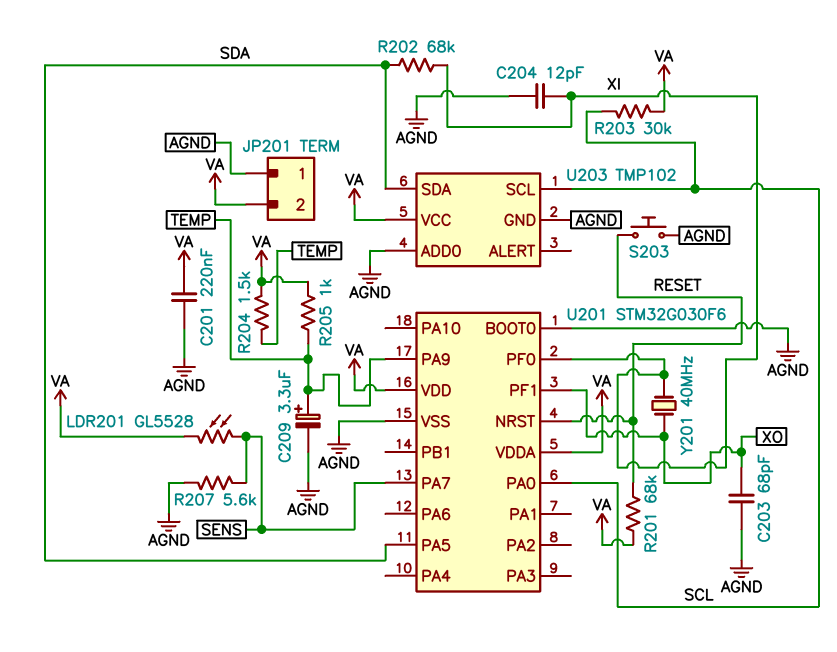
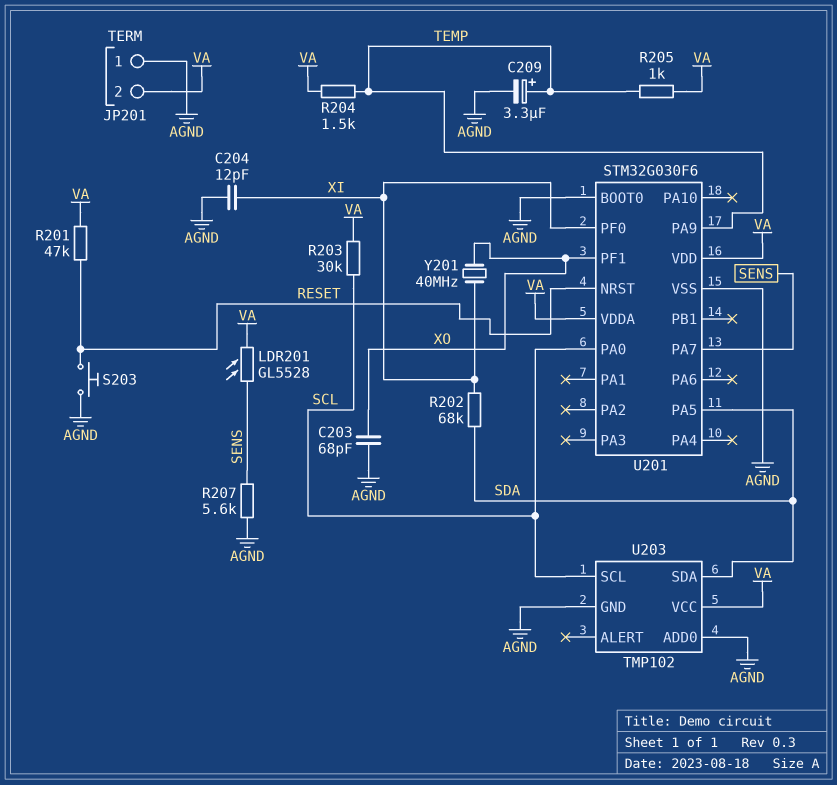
C201: 220nF (AGND, VA) -> none
R201: 68k (RESET, VA) -> 47k (RESET, VA)

